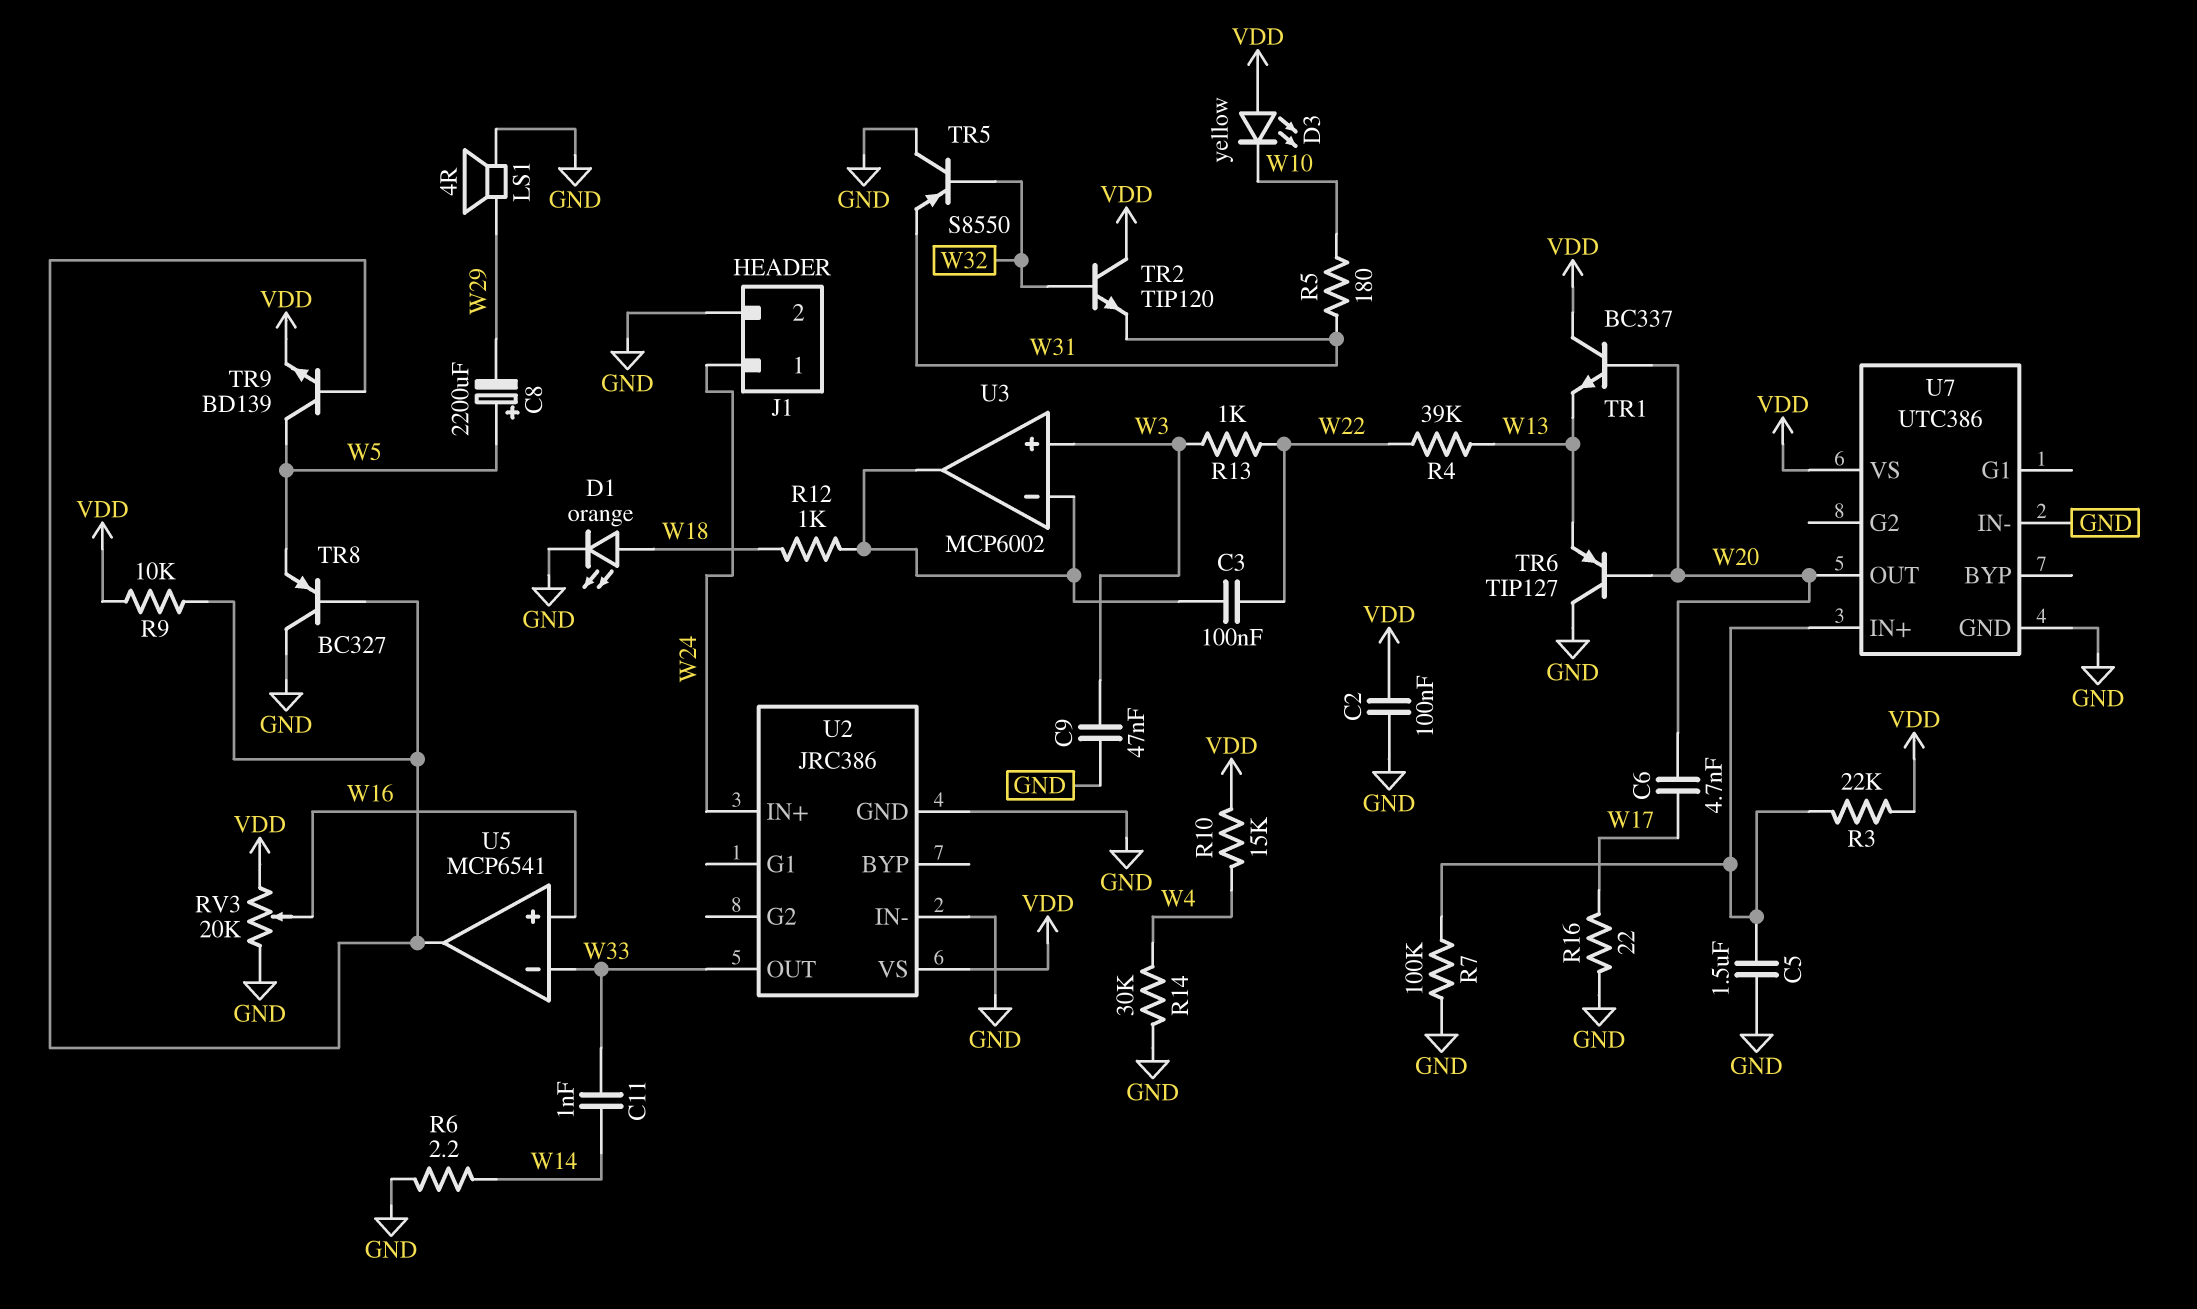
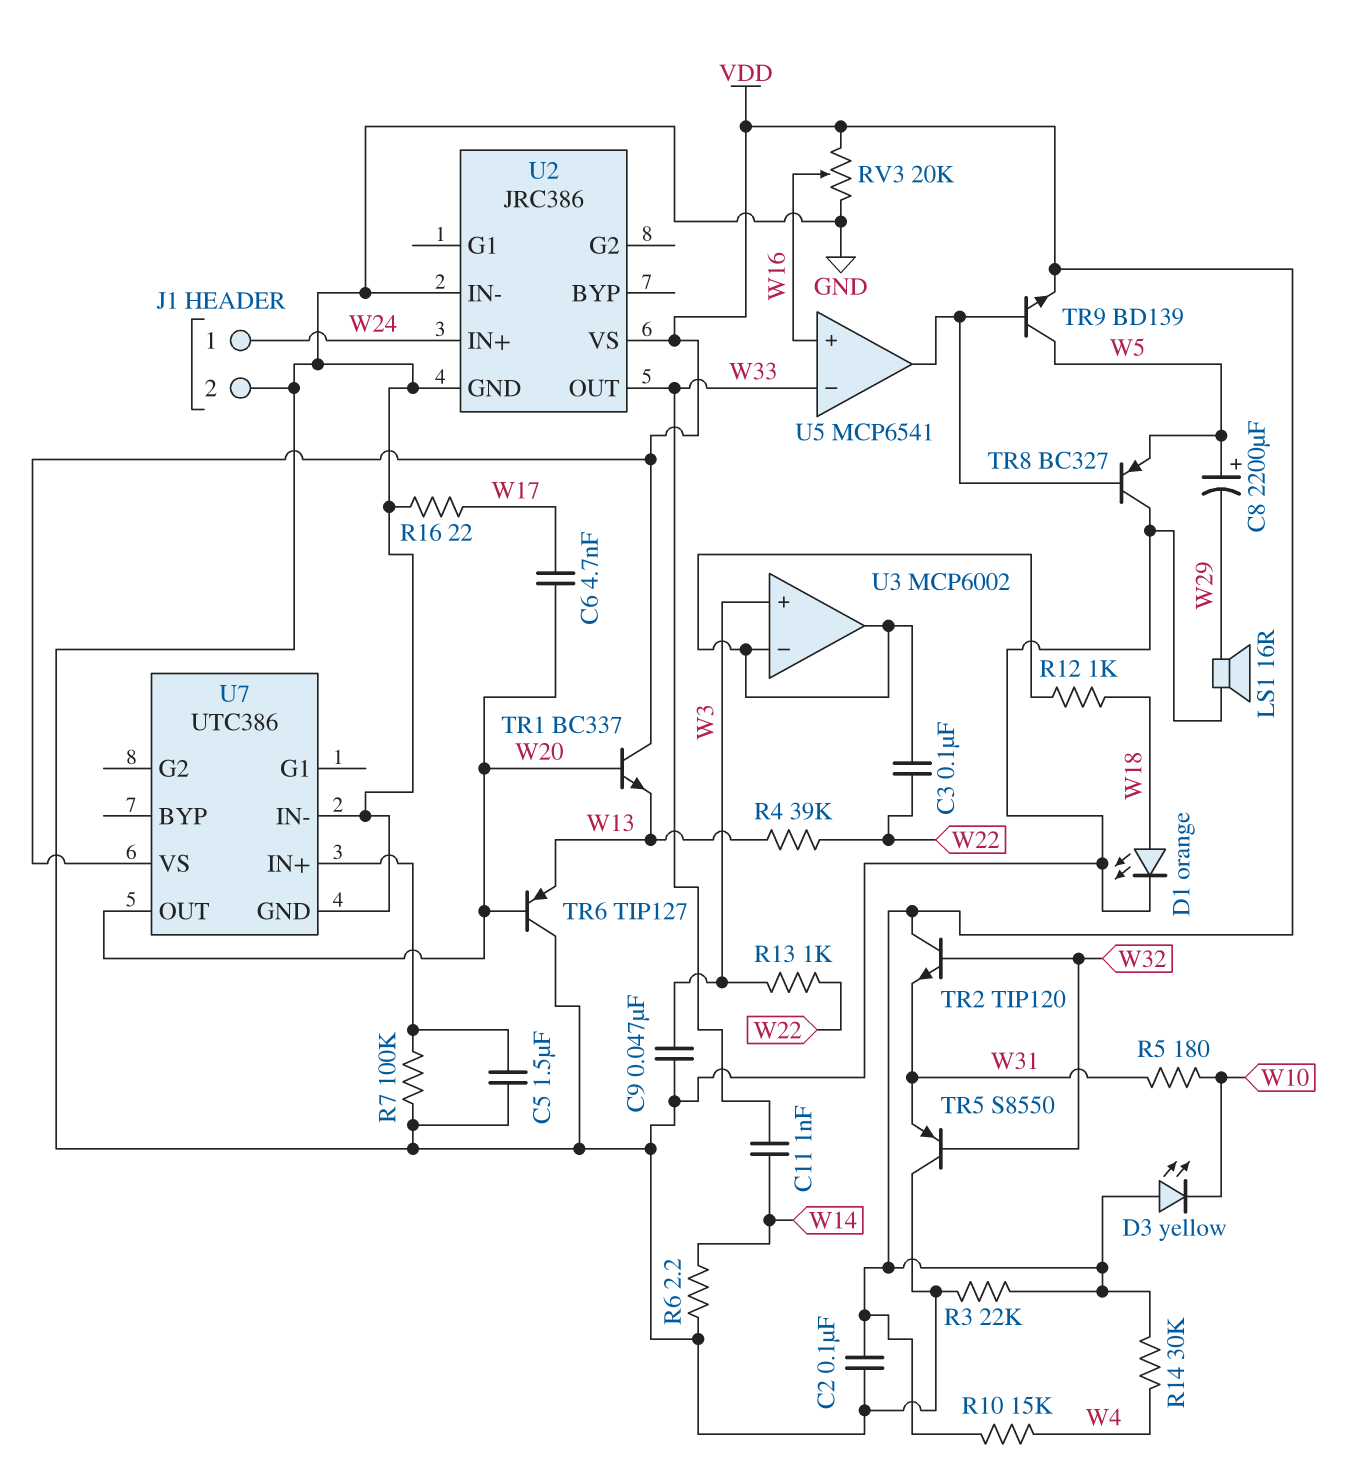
LS1: speaker 4R (GND, W29) -> speaker 16R (GND, W29)
R3: 22k (U7/IN+, VDD) -> 22k (GND, VDD)
R9: 10k (U5/out, VDD) -> none
R14: 30k (GND, W4) -> 30k (VDD, W4)

